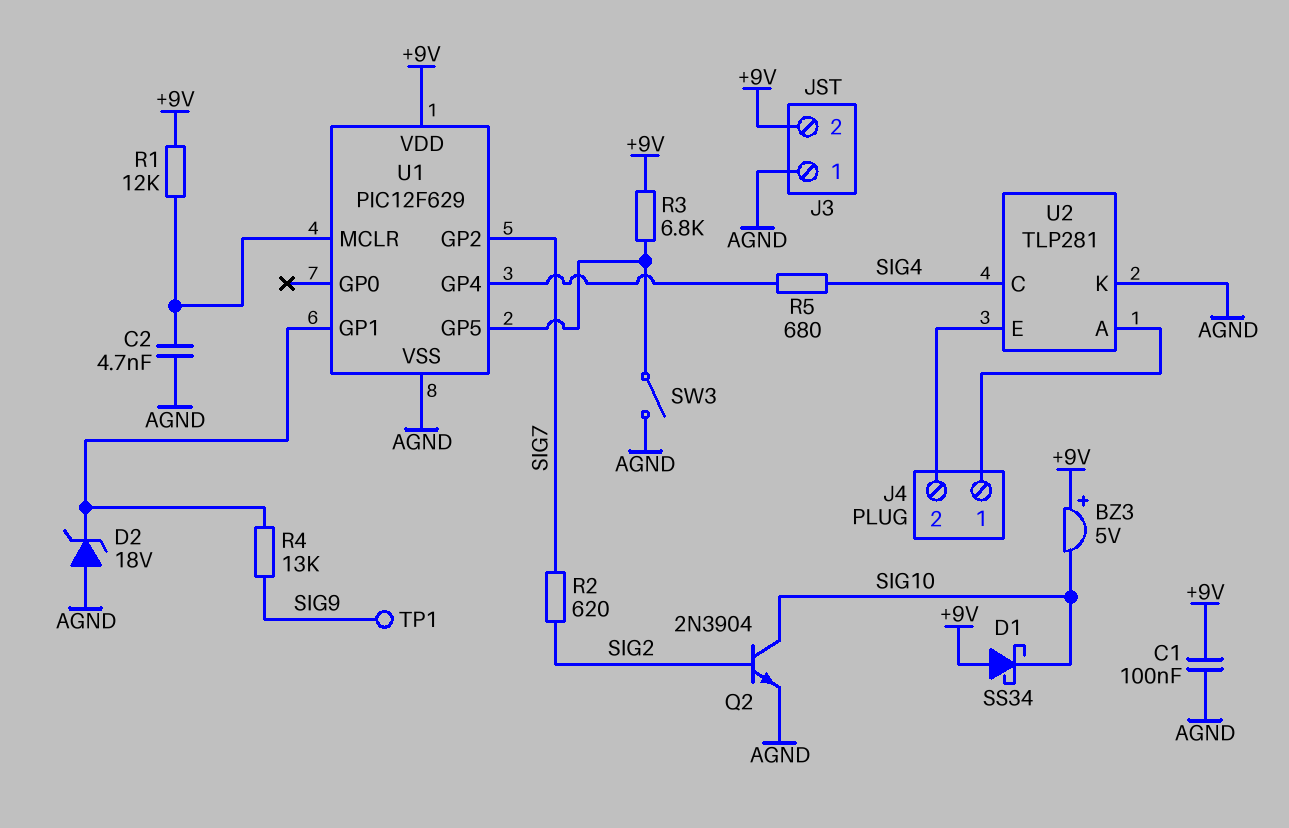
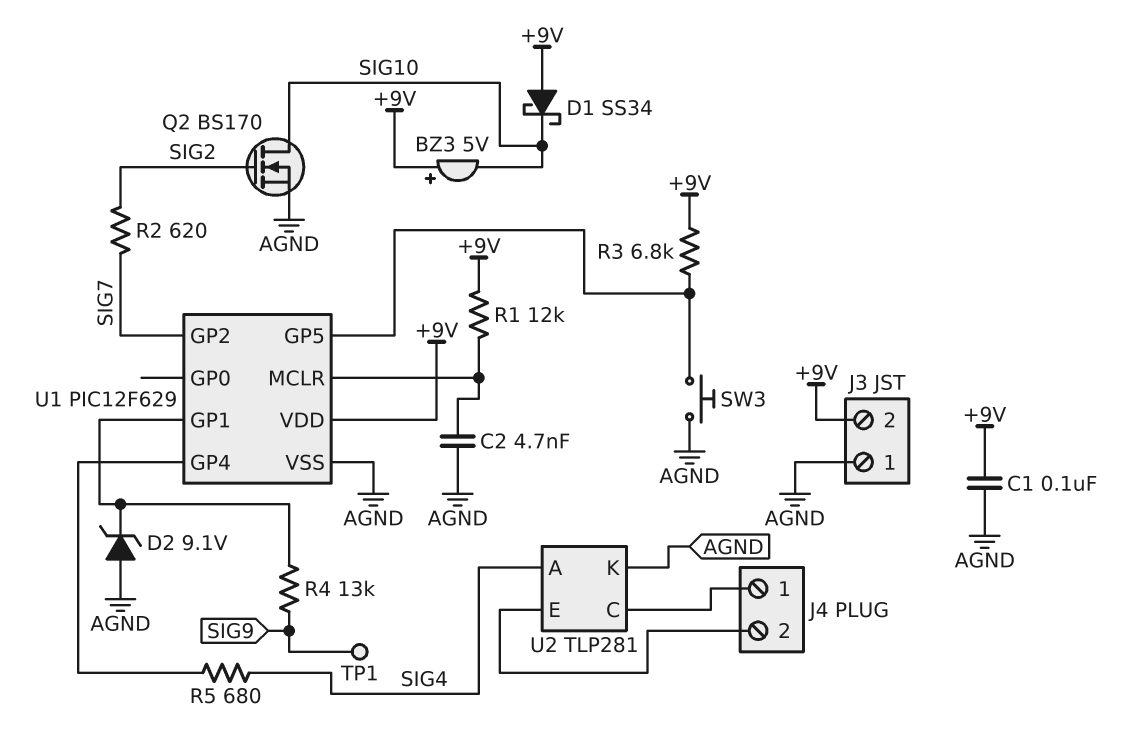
D2: zener 18V (A AGND, K U1/GP1) -> zener 9.1V (A AGND, K U1/GP1)
Q2: NPN 2N3904 (B SIG2, C SIG10, E AGND) -> NMOS BS170 (G SIG2, D SIG10, S AGND)
SW3: switch (AGND, U1/GP5) -> button (AGND, U1/GP5)
U2 pin A: J4/1 -> SIG4
U2 pin C: SIG4 -> J4/1

